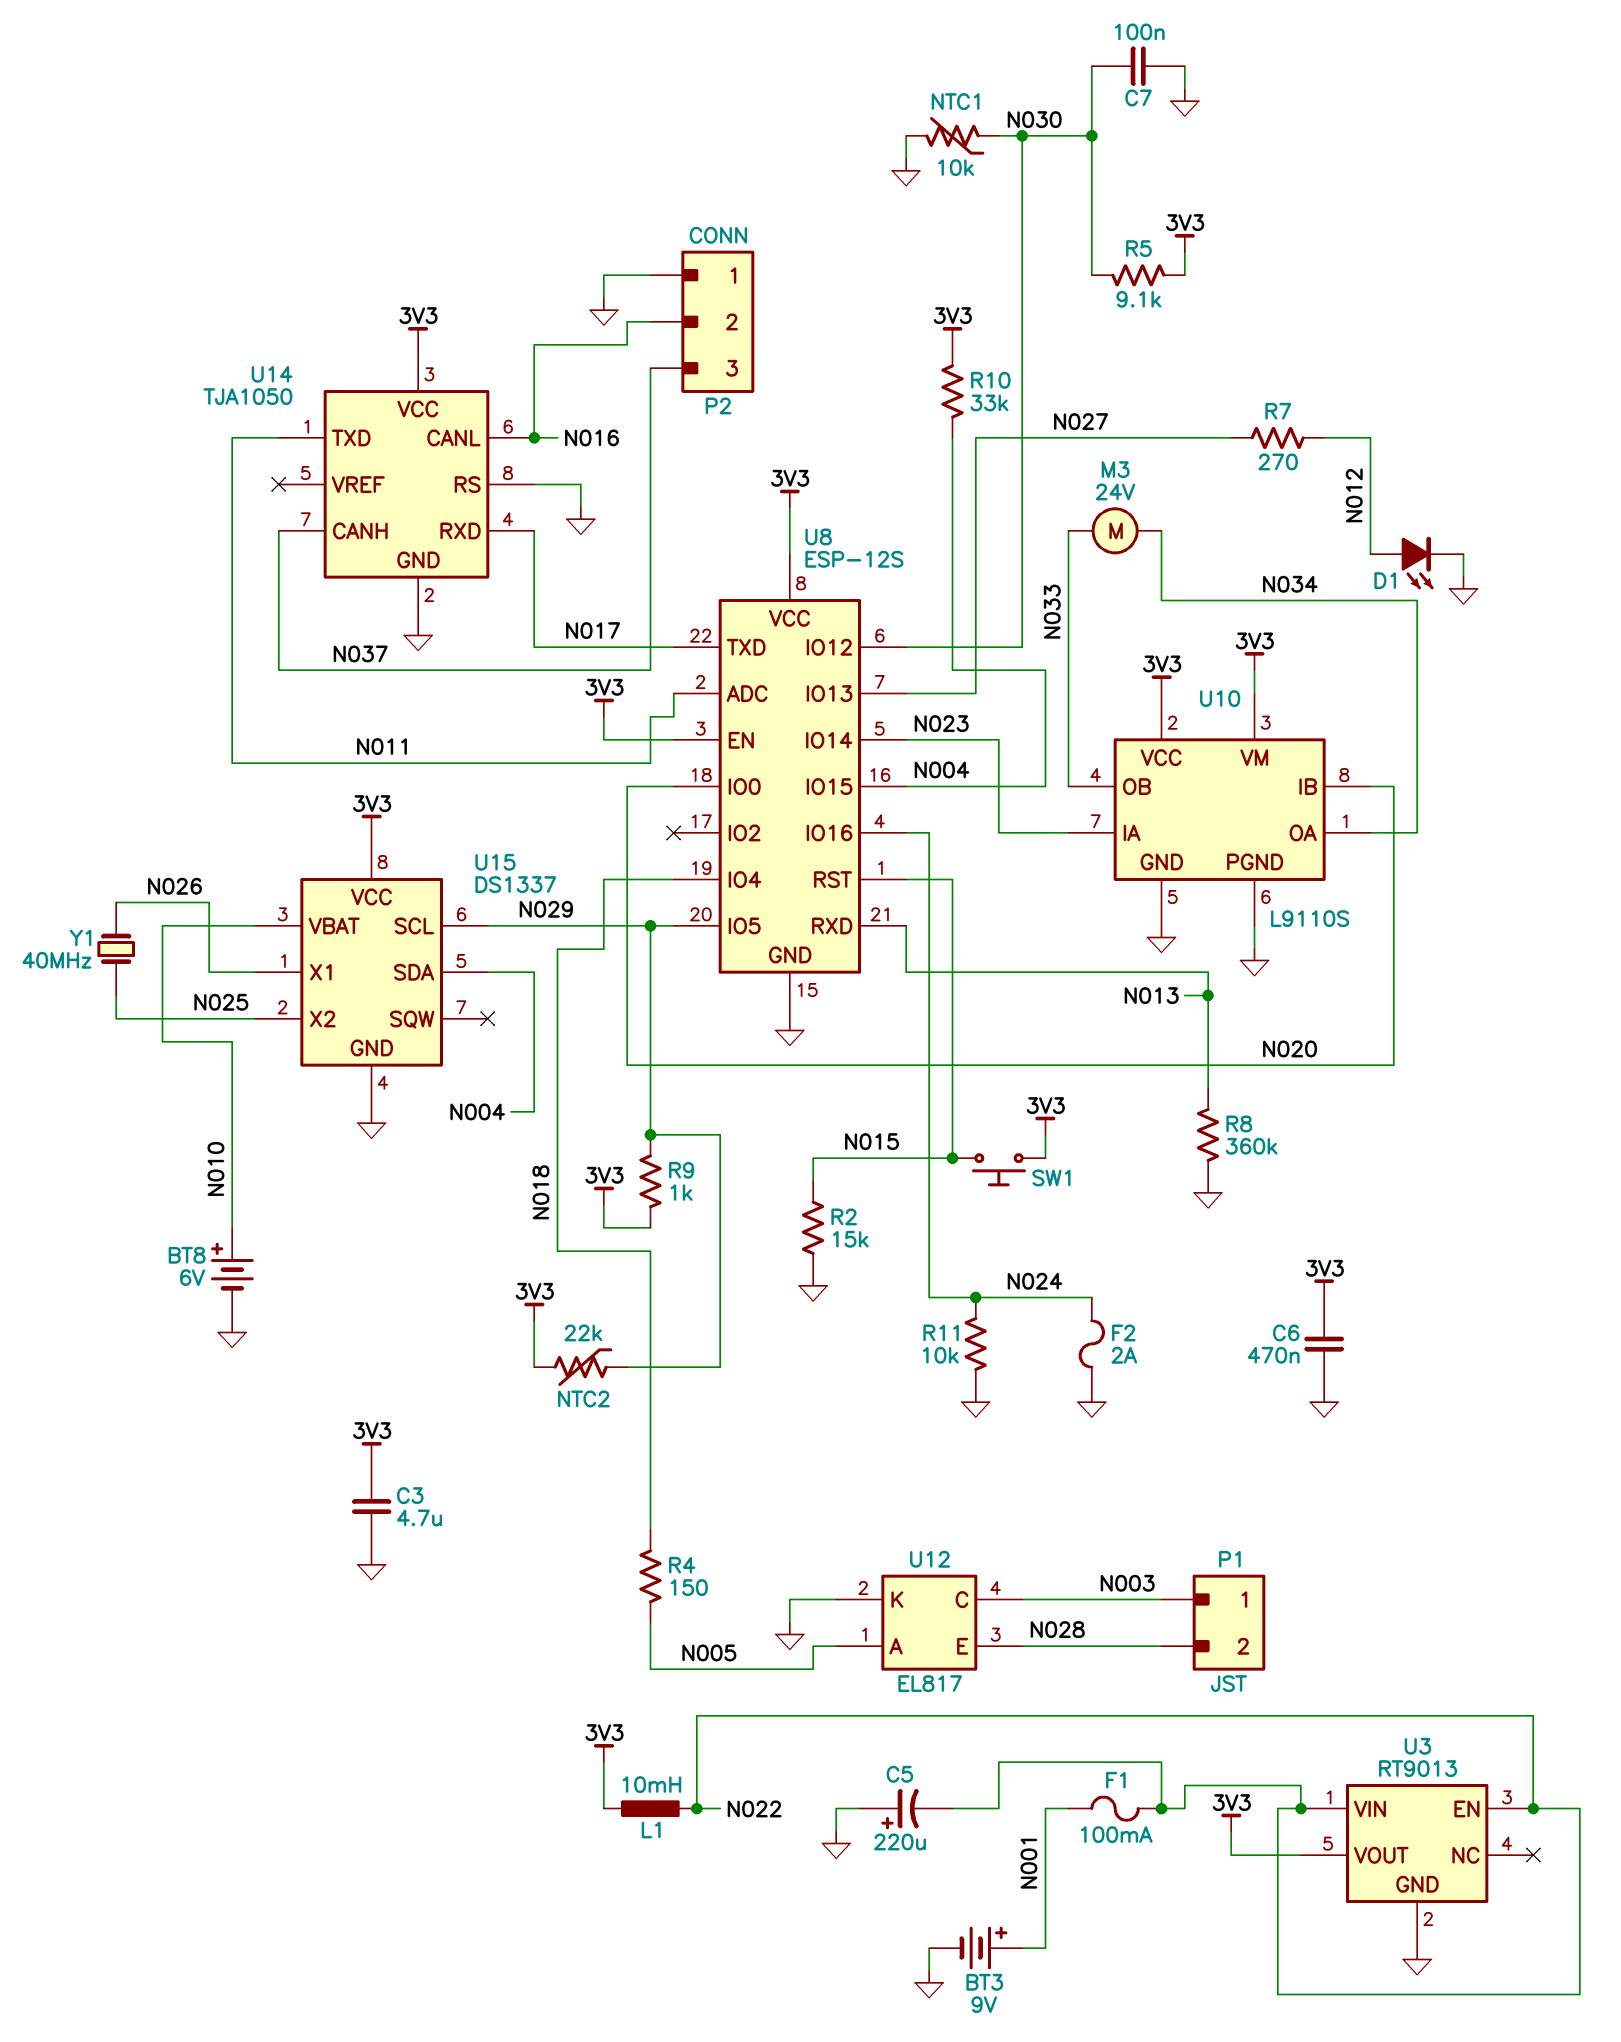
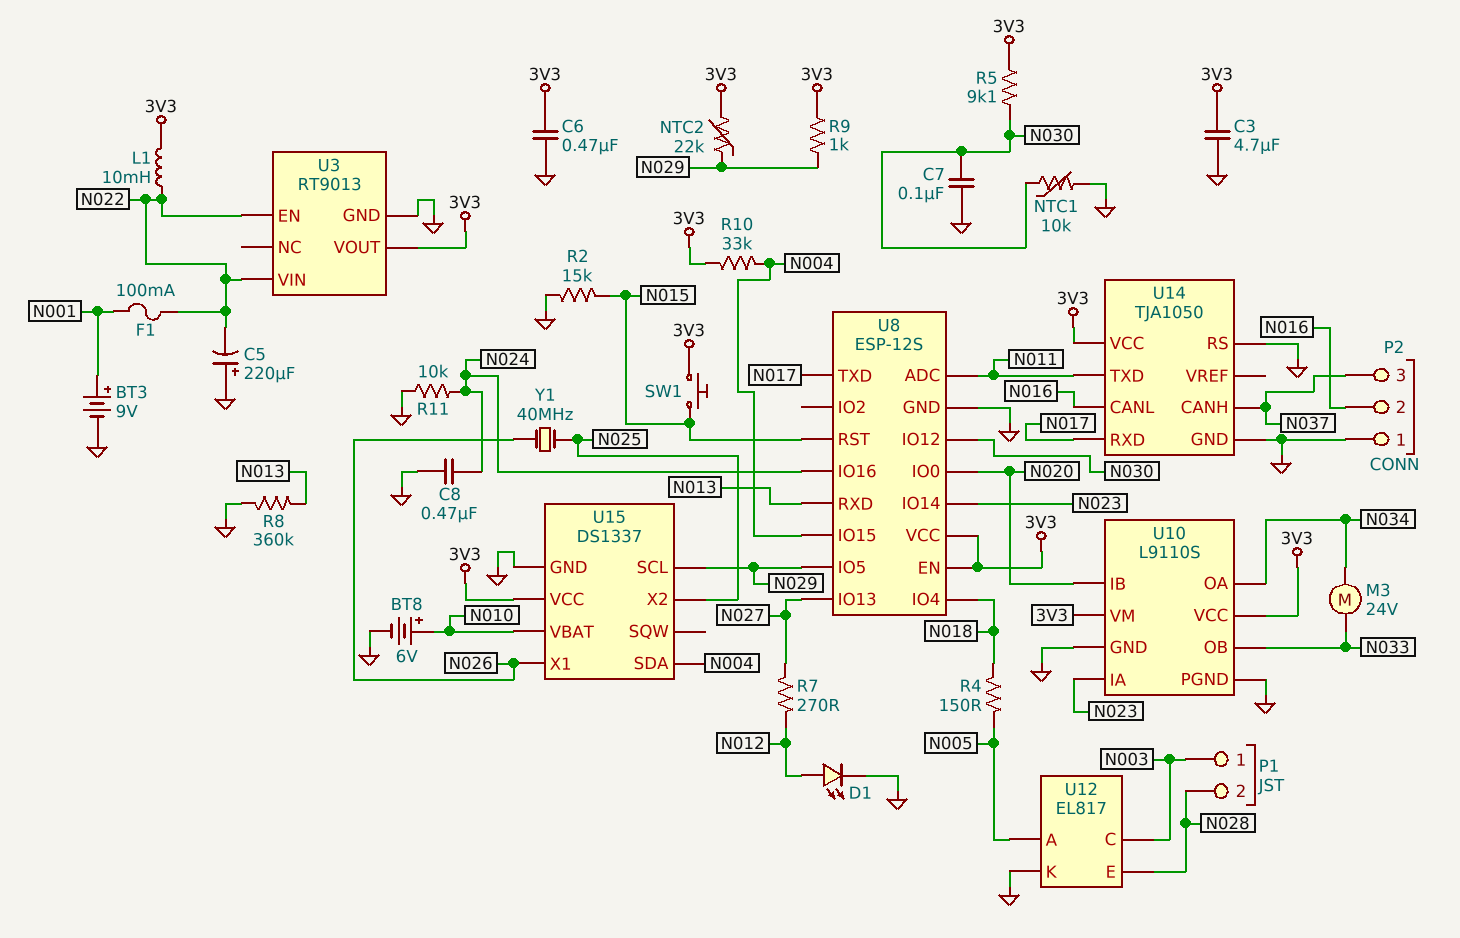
C8: none -> 470nF (GND, N024)
F2: 2A (GND, N024) -> none

